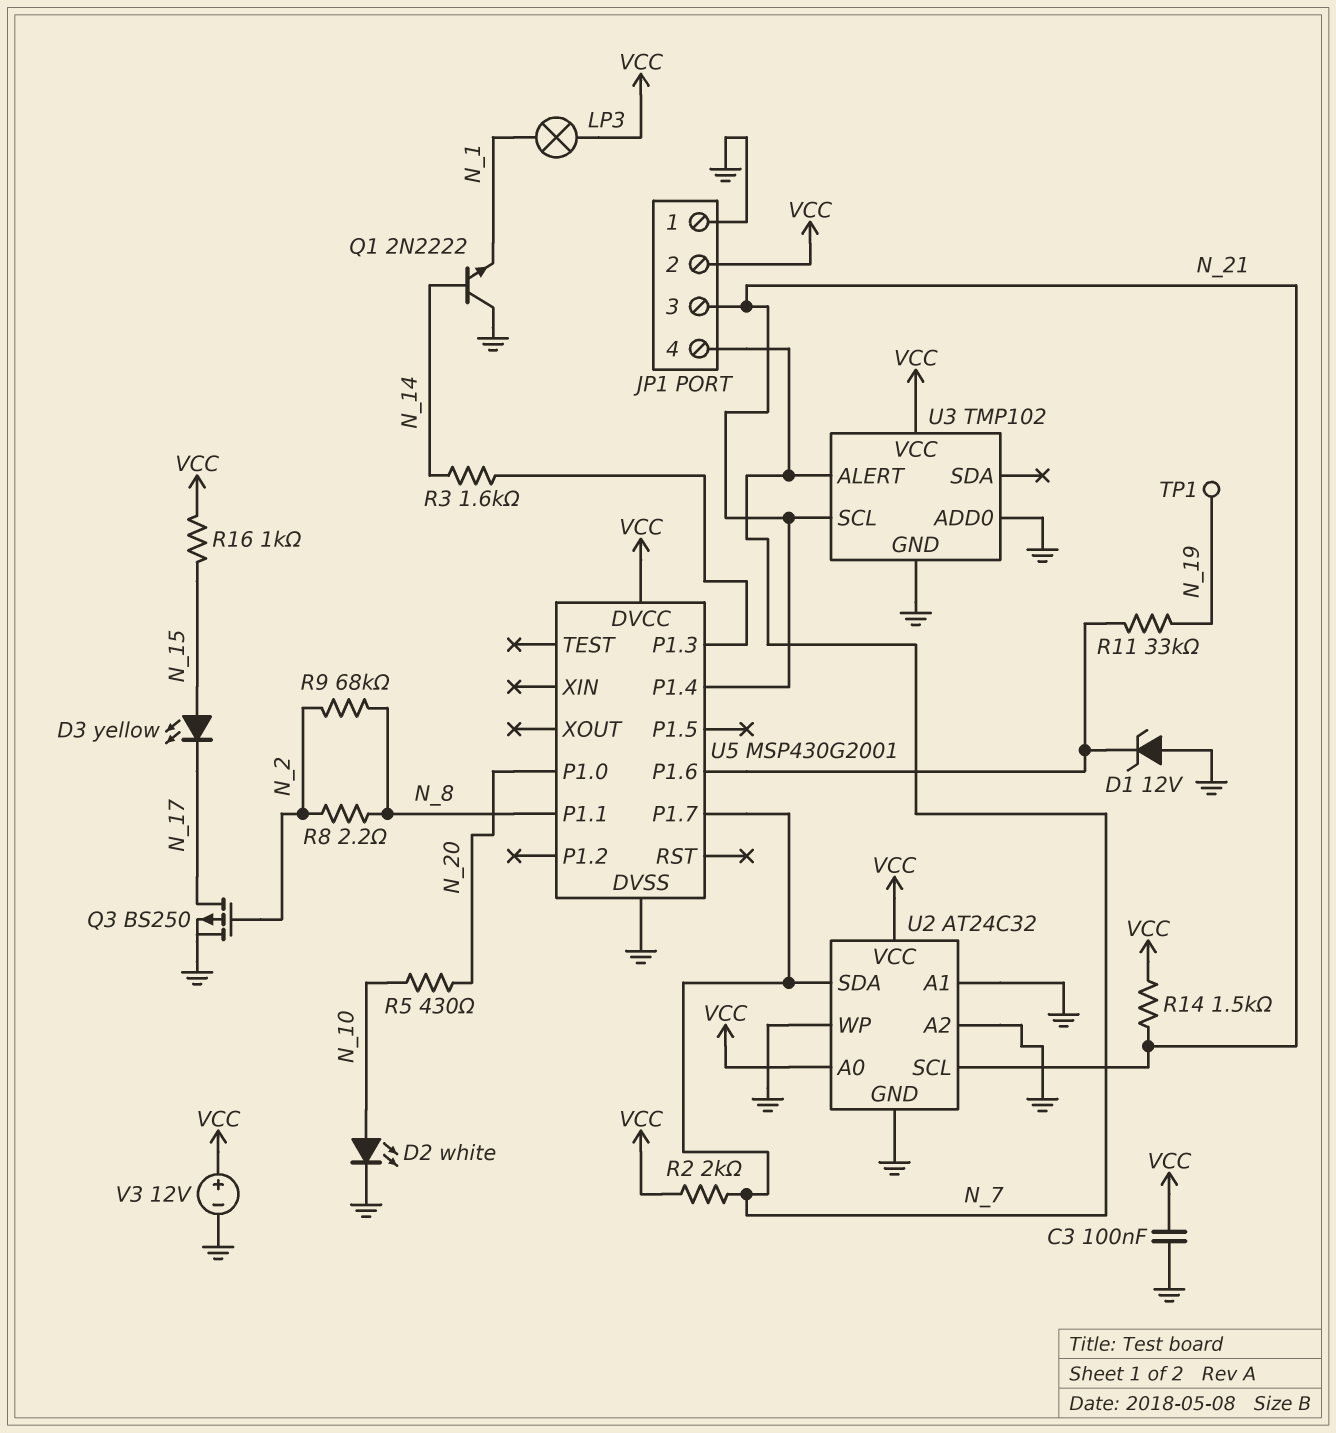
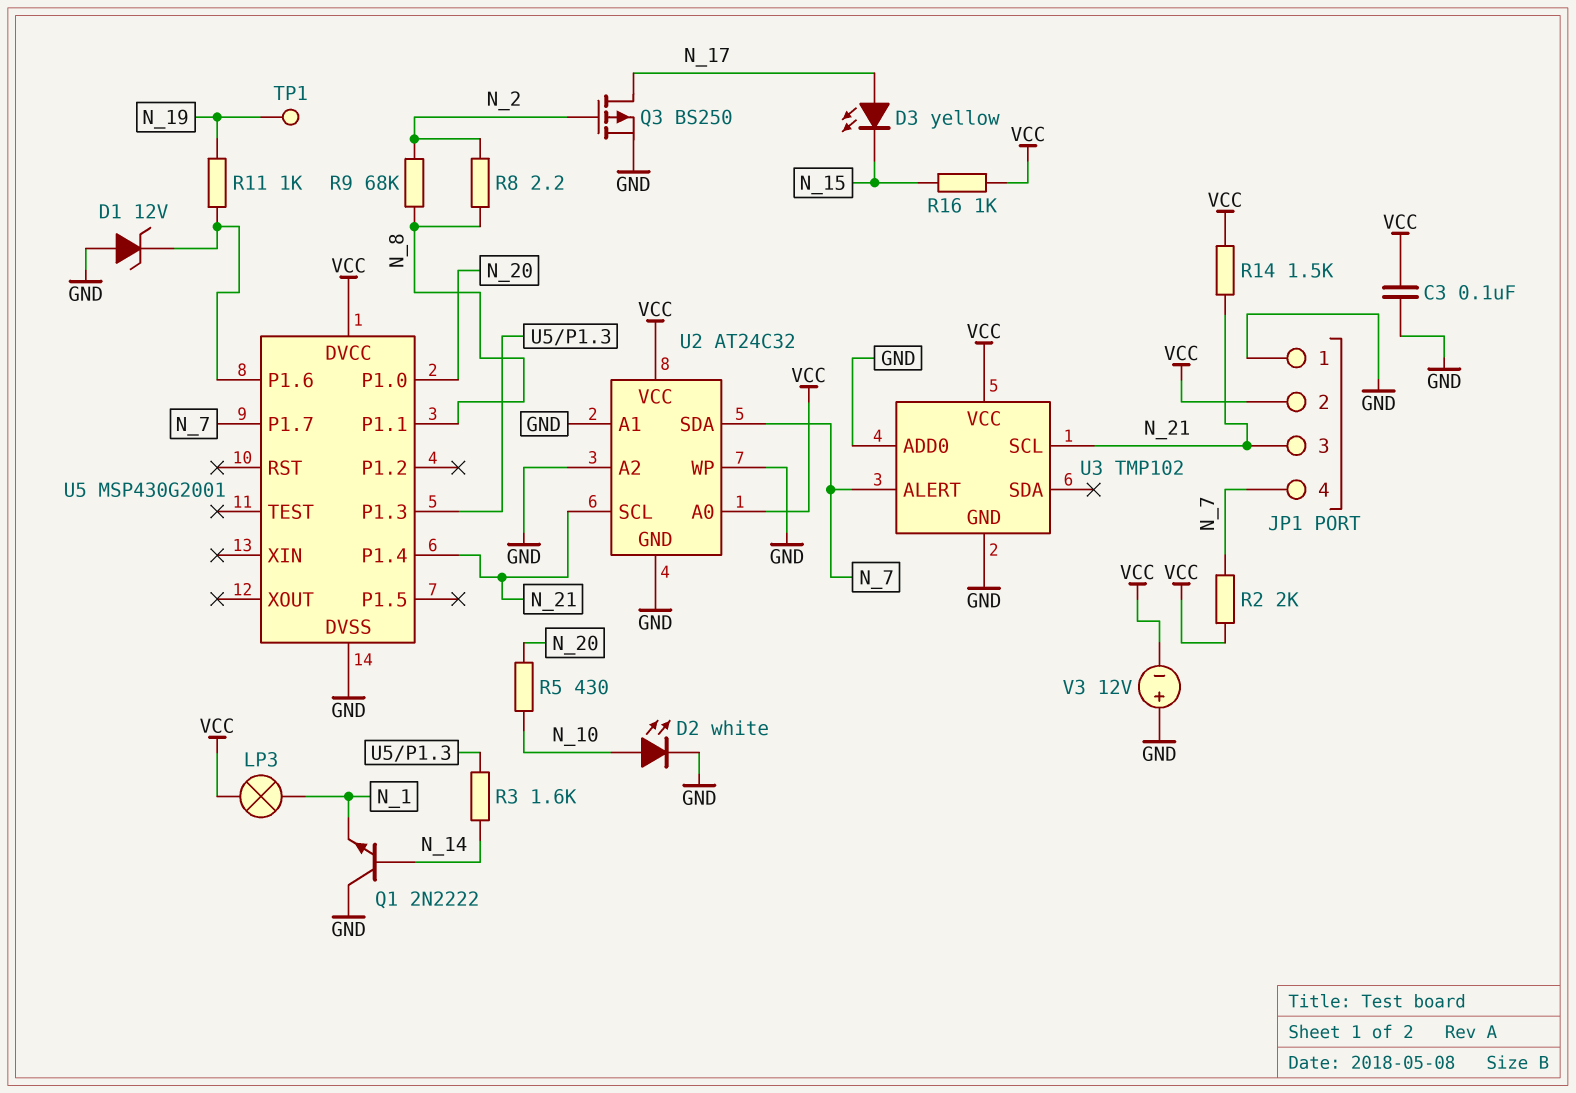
D3: LED yellow (A N_15, K N_17) -> LED yellow (A N_17, K N_15)
R11: 33k (N_19, U5/P1.6) -> 1k (N_19, U5/P1.6)
V3: 12V (plus VCC, minus GND) -> 12V (plus GND, minus VCC)

